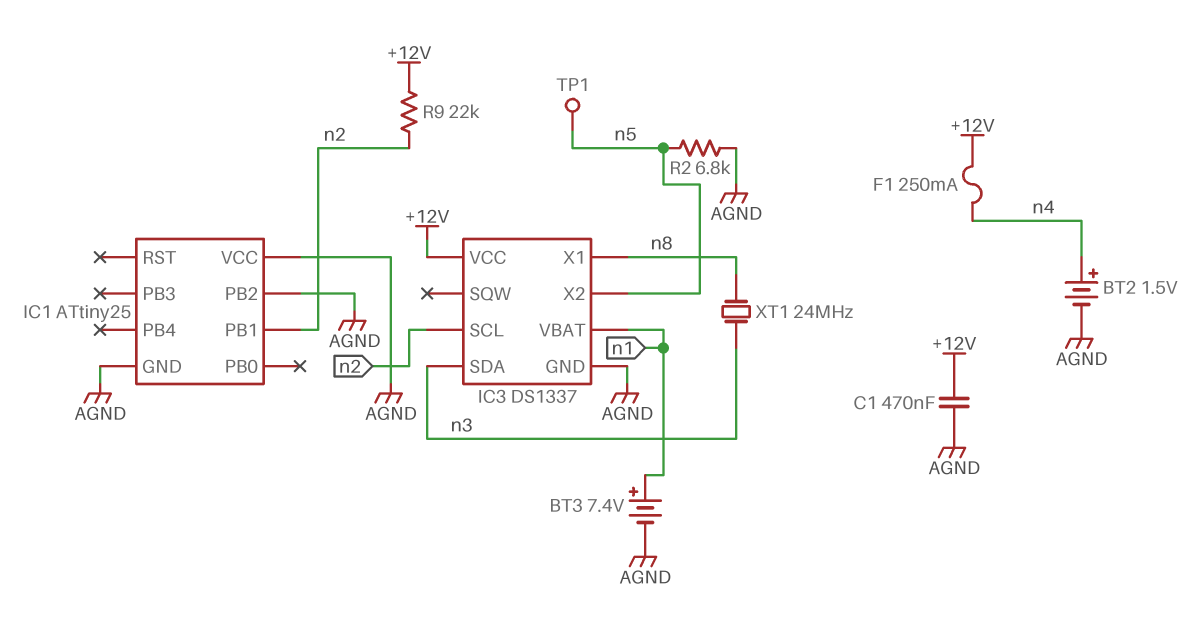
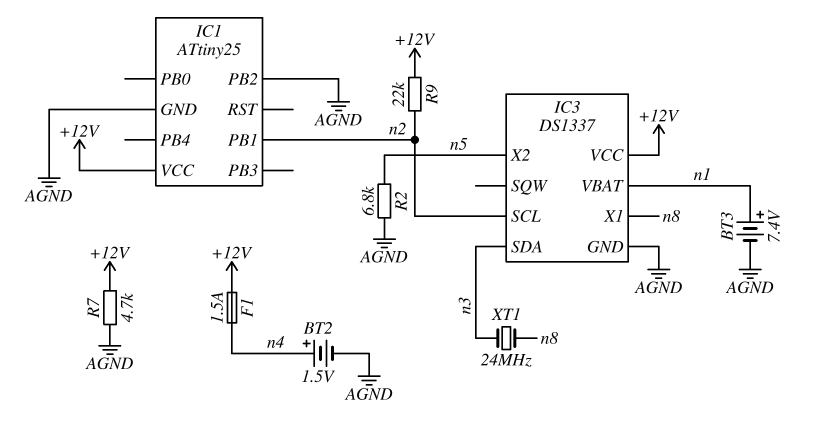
C1: 470nF (+12V, AGND) -> none
F1: 250mA (+12V, n4) -> 1.5A (+12V, n4)
IC1 pin VCC: AGND -> +12V
R7: none -> 4.7k (+12V, AGND)
TP1: test point (n5) -> none

